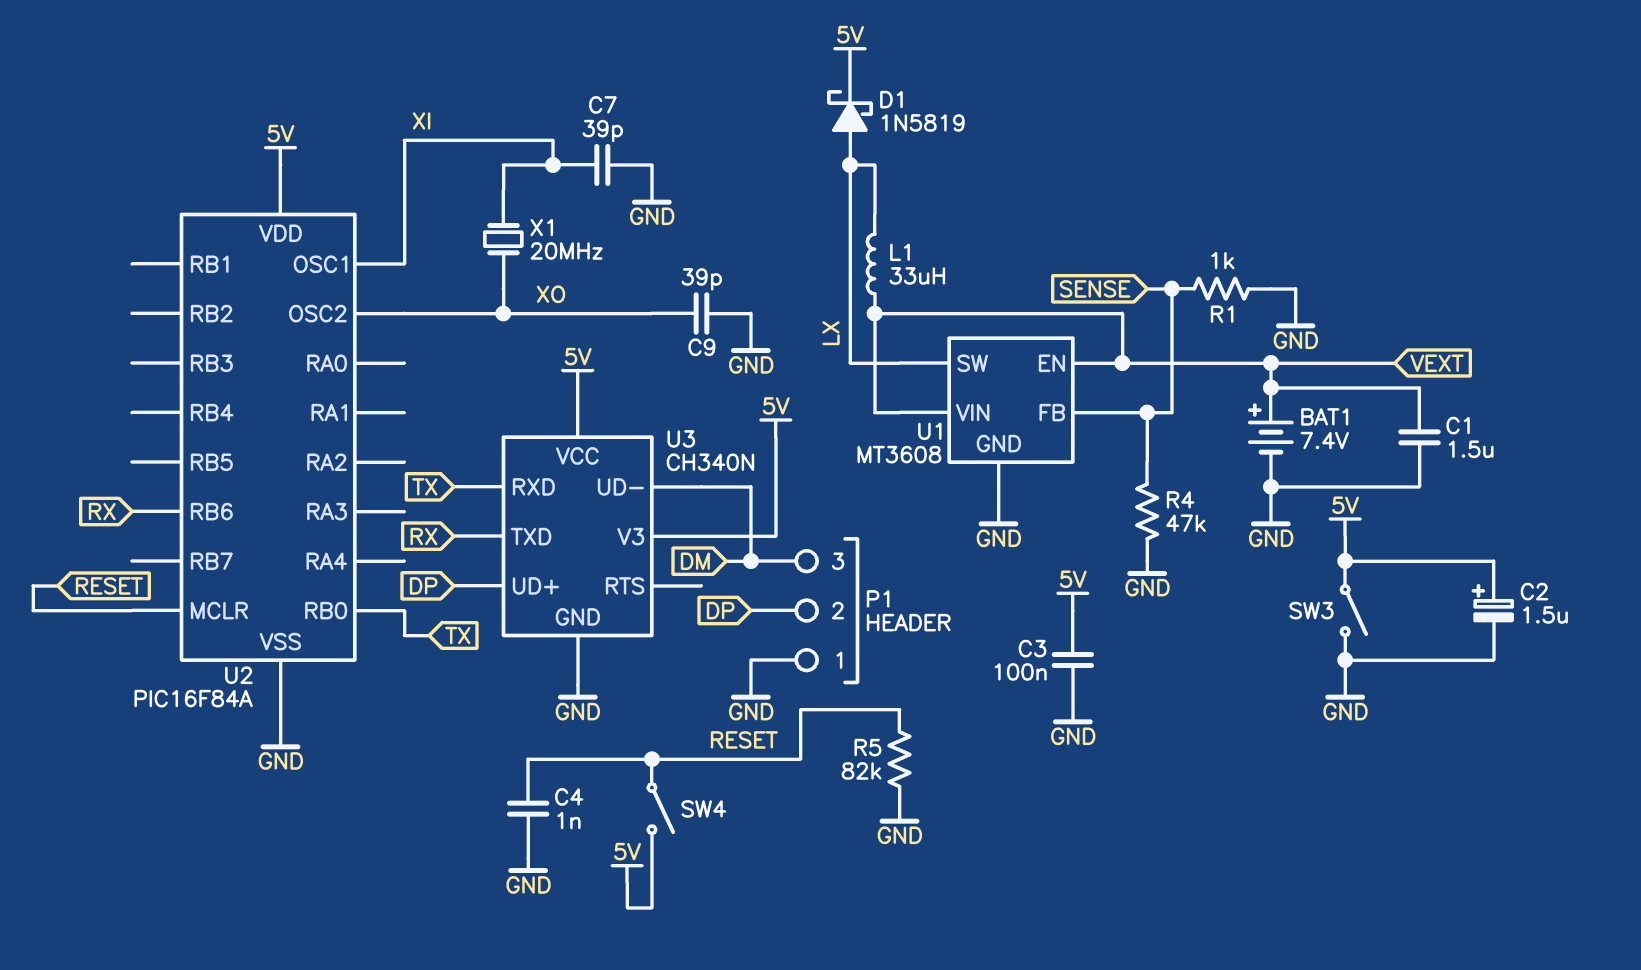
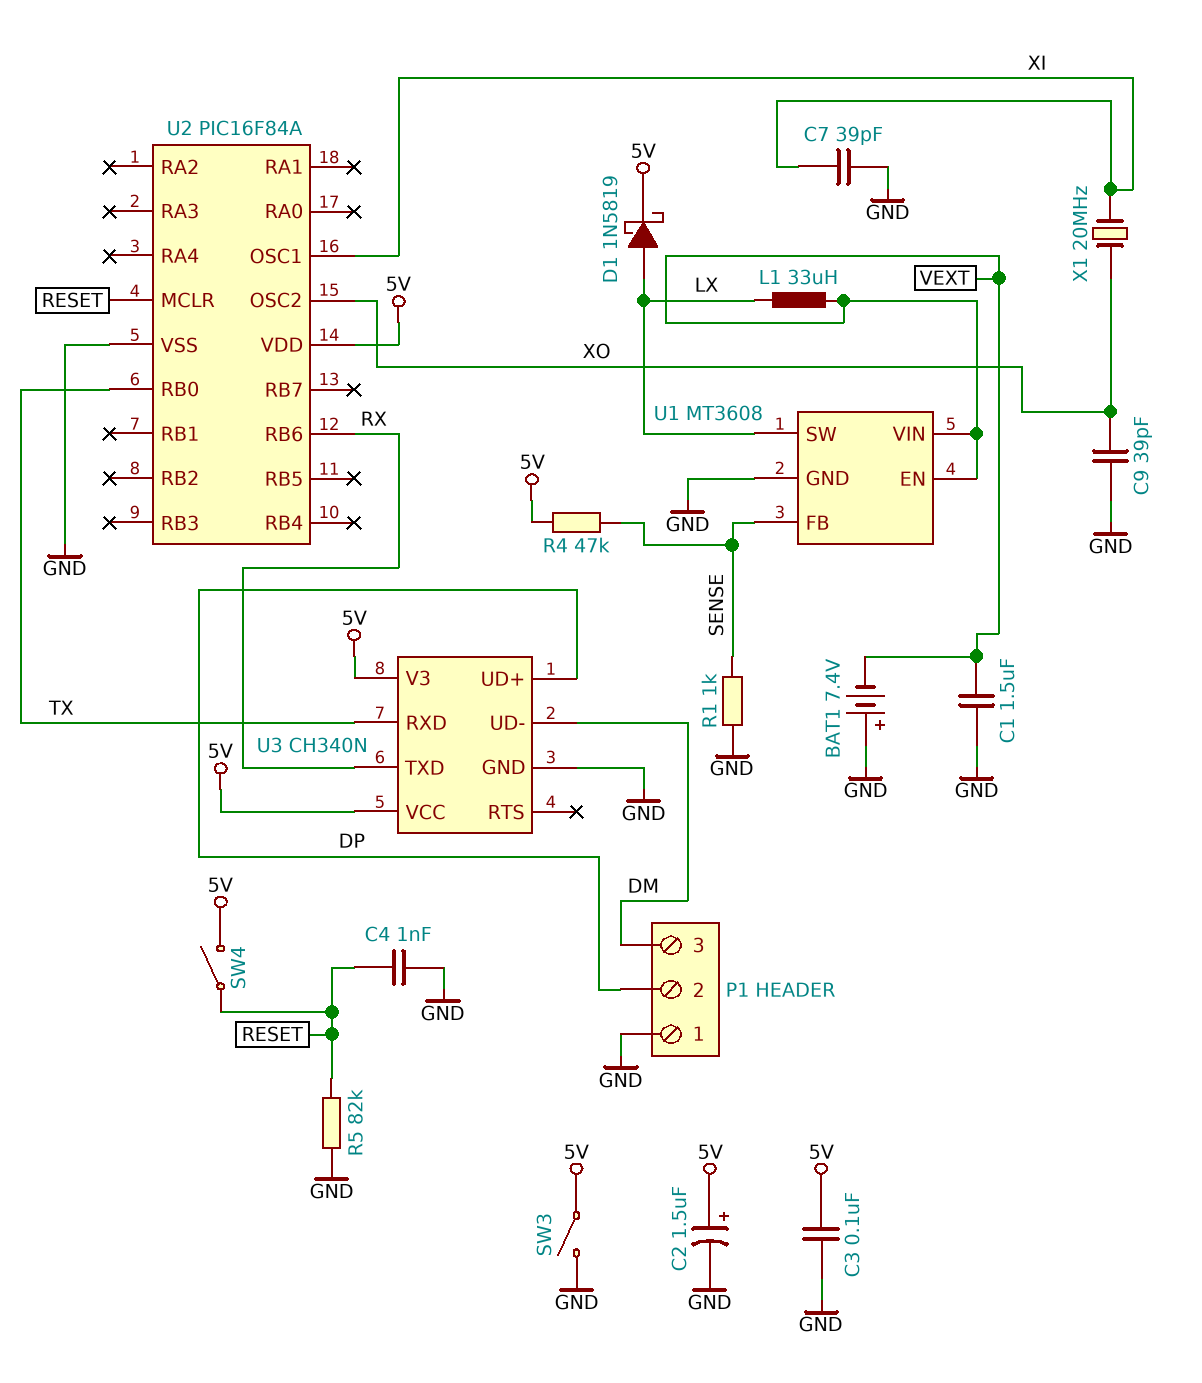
BAT1: 7.4V (plus VEXT, minus GND) -> 7.4V (plus GND, minus VEXT)
R4: 47k (GND, SENSE) -> 47k (5V, SENSE)

